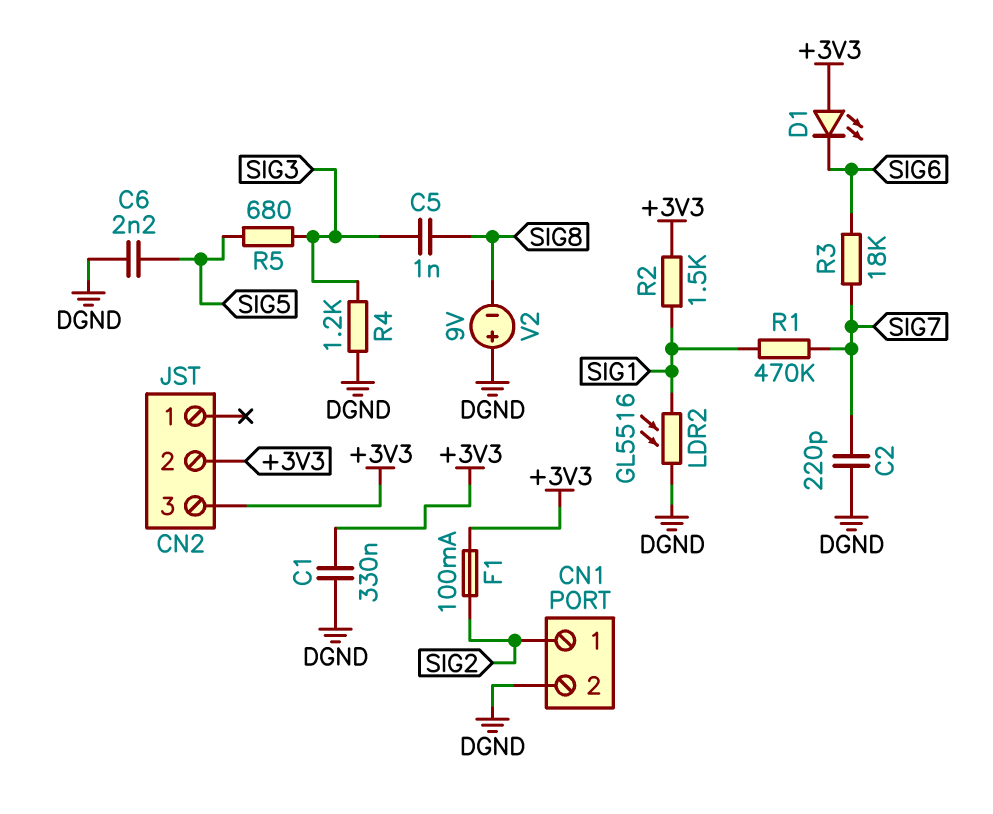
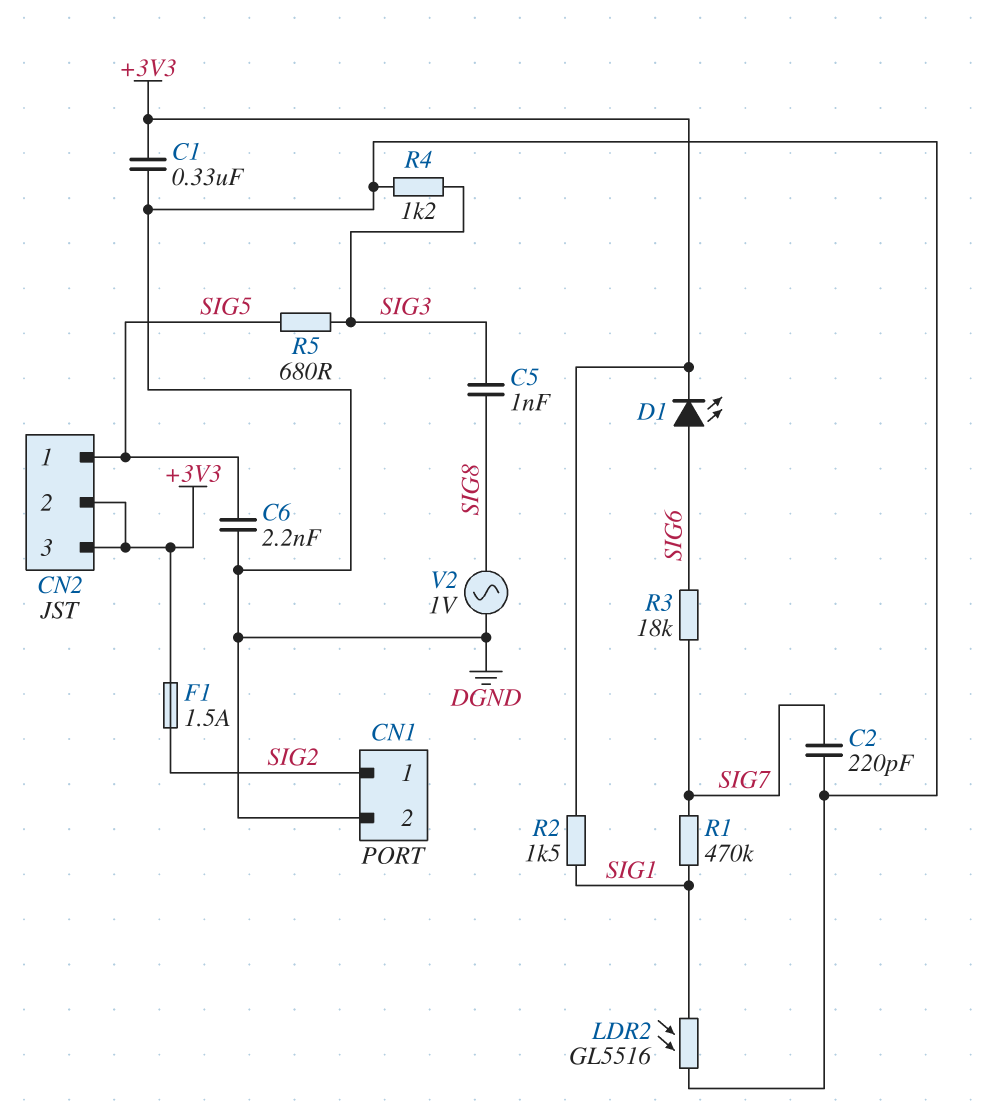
CN2 pin 1: none -> SIG5
D1: LED (A +3V3, K SIG6) -> LED (A SIG6, K +3V3)
F1: 100mA (+3V3, SIG2) -> 1.5A (+3V3, SIG2)
V2: 9V (plus DGND, minus SIG8) -> AC 1V (DGND, SIG8)

